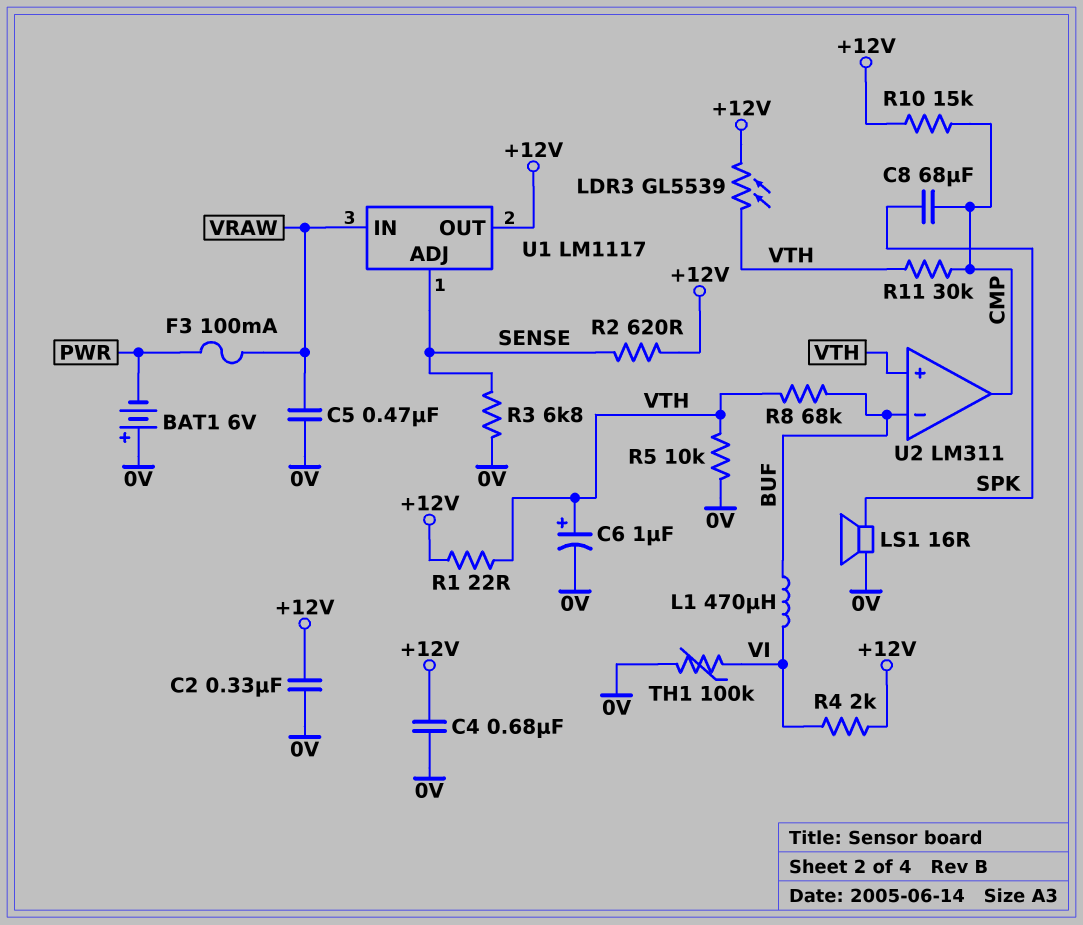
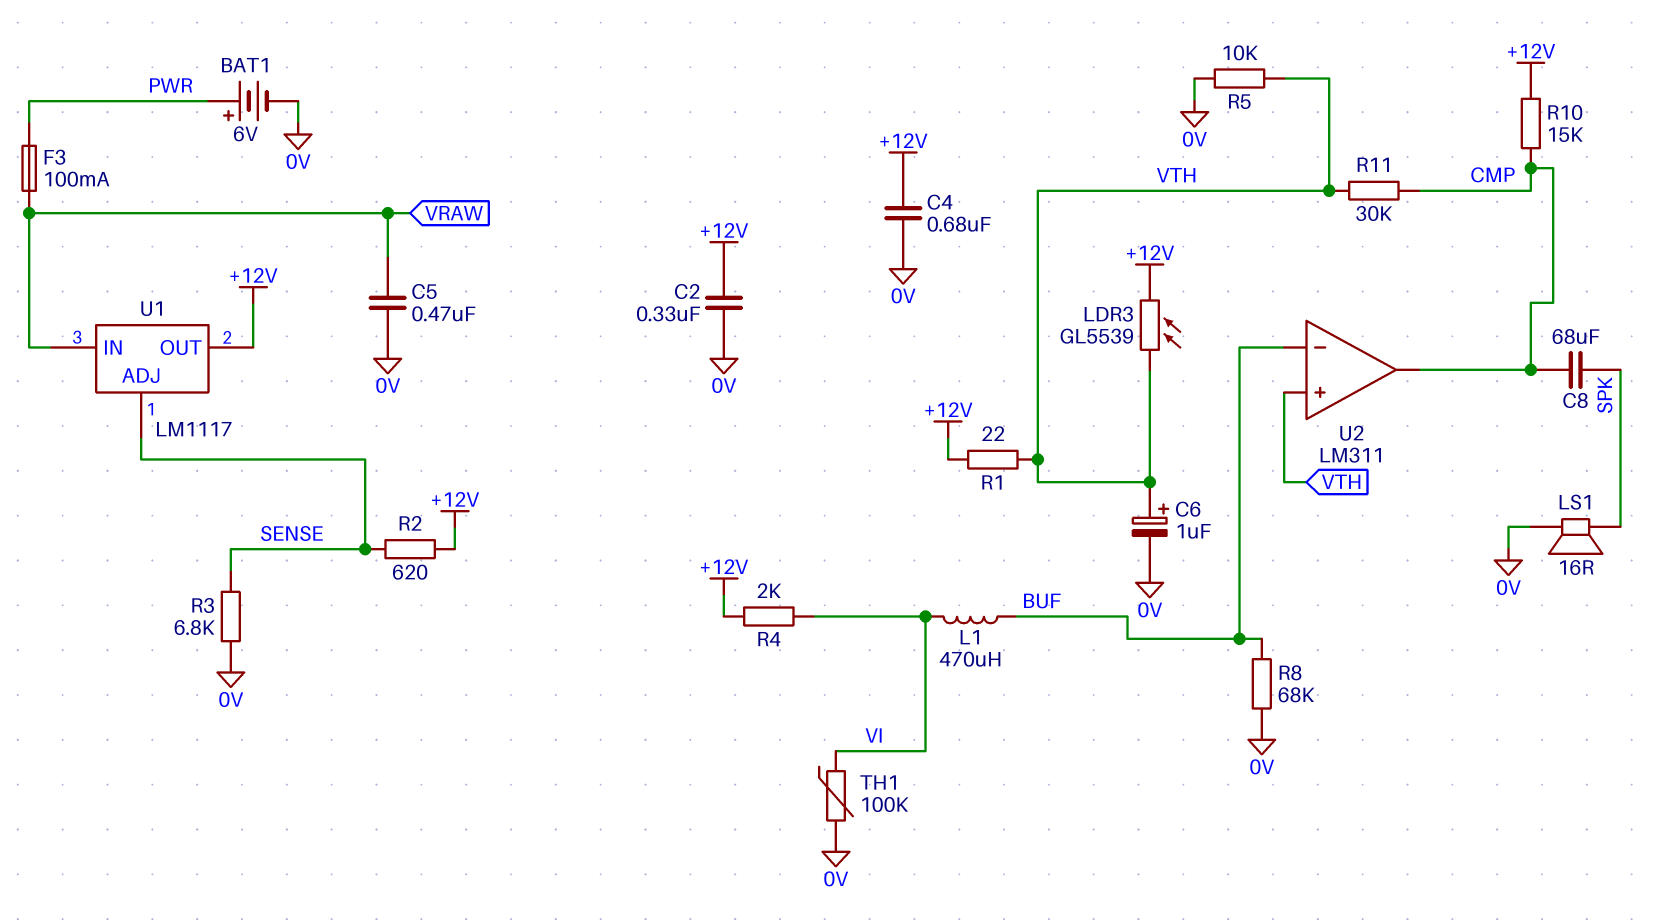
BAT1: 6V (plus 0V, minus PWR) -> 6V (plus PWR, minus 0V)
R8: 68k (BUF, VTH) -> 68k (0V, BUF)

